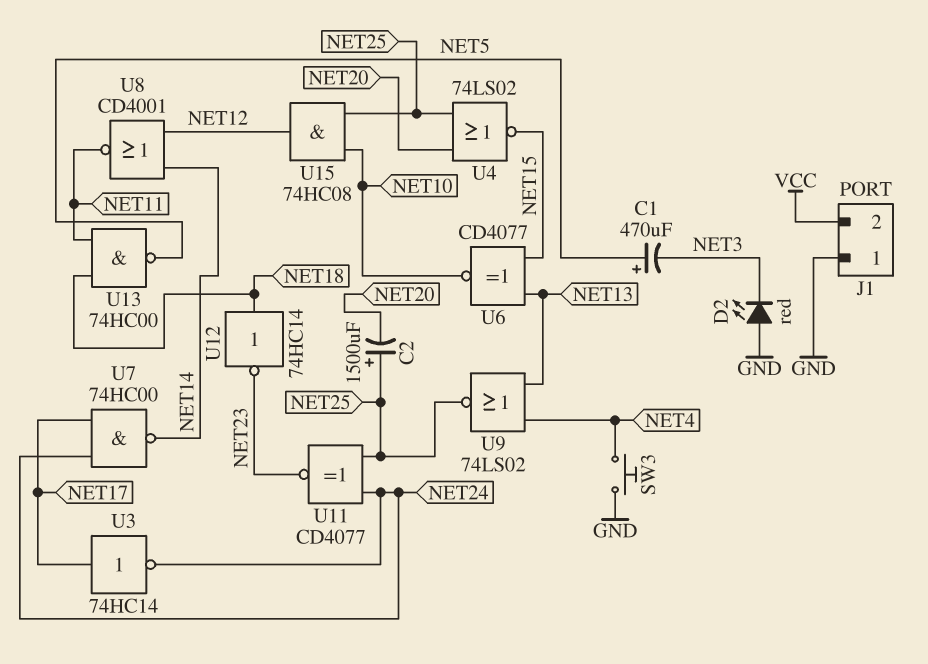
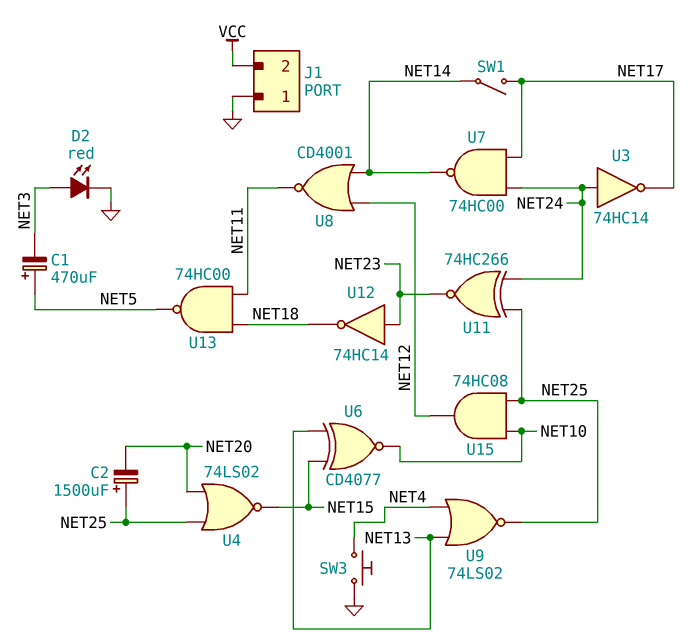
D2: LED red (A GND, K NET3) -> LED red (A NET3, K GND)
SW1: none -> switch (NET14, NET17)
U3: NOT 74HC14 (in NET17, out NET24) -> NOT 74HC14 (in NET24, out NET17)
U11: XNOR CD4077 (in NET24, in NET25, out NET23) -> XNOR 74HC266 (in NET24, in NET25, out NET23)
U12: NOT 74HC14 (in NET18, out NET23) -> NOT 74HC14 (in NET23, out NET18)

